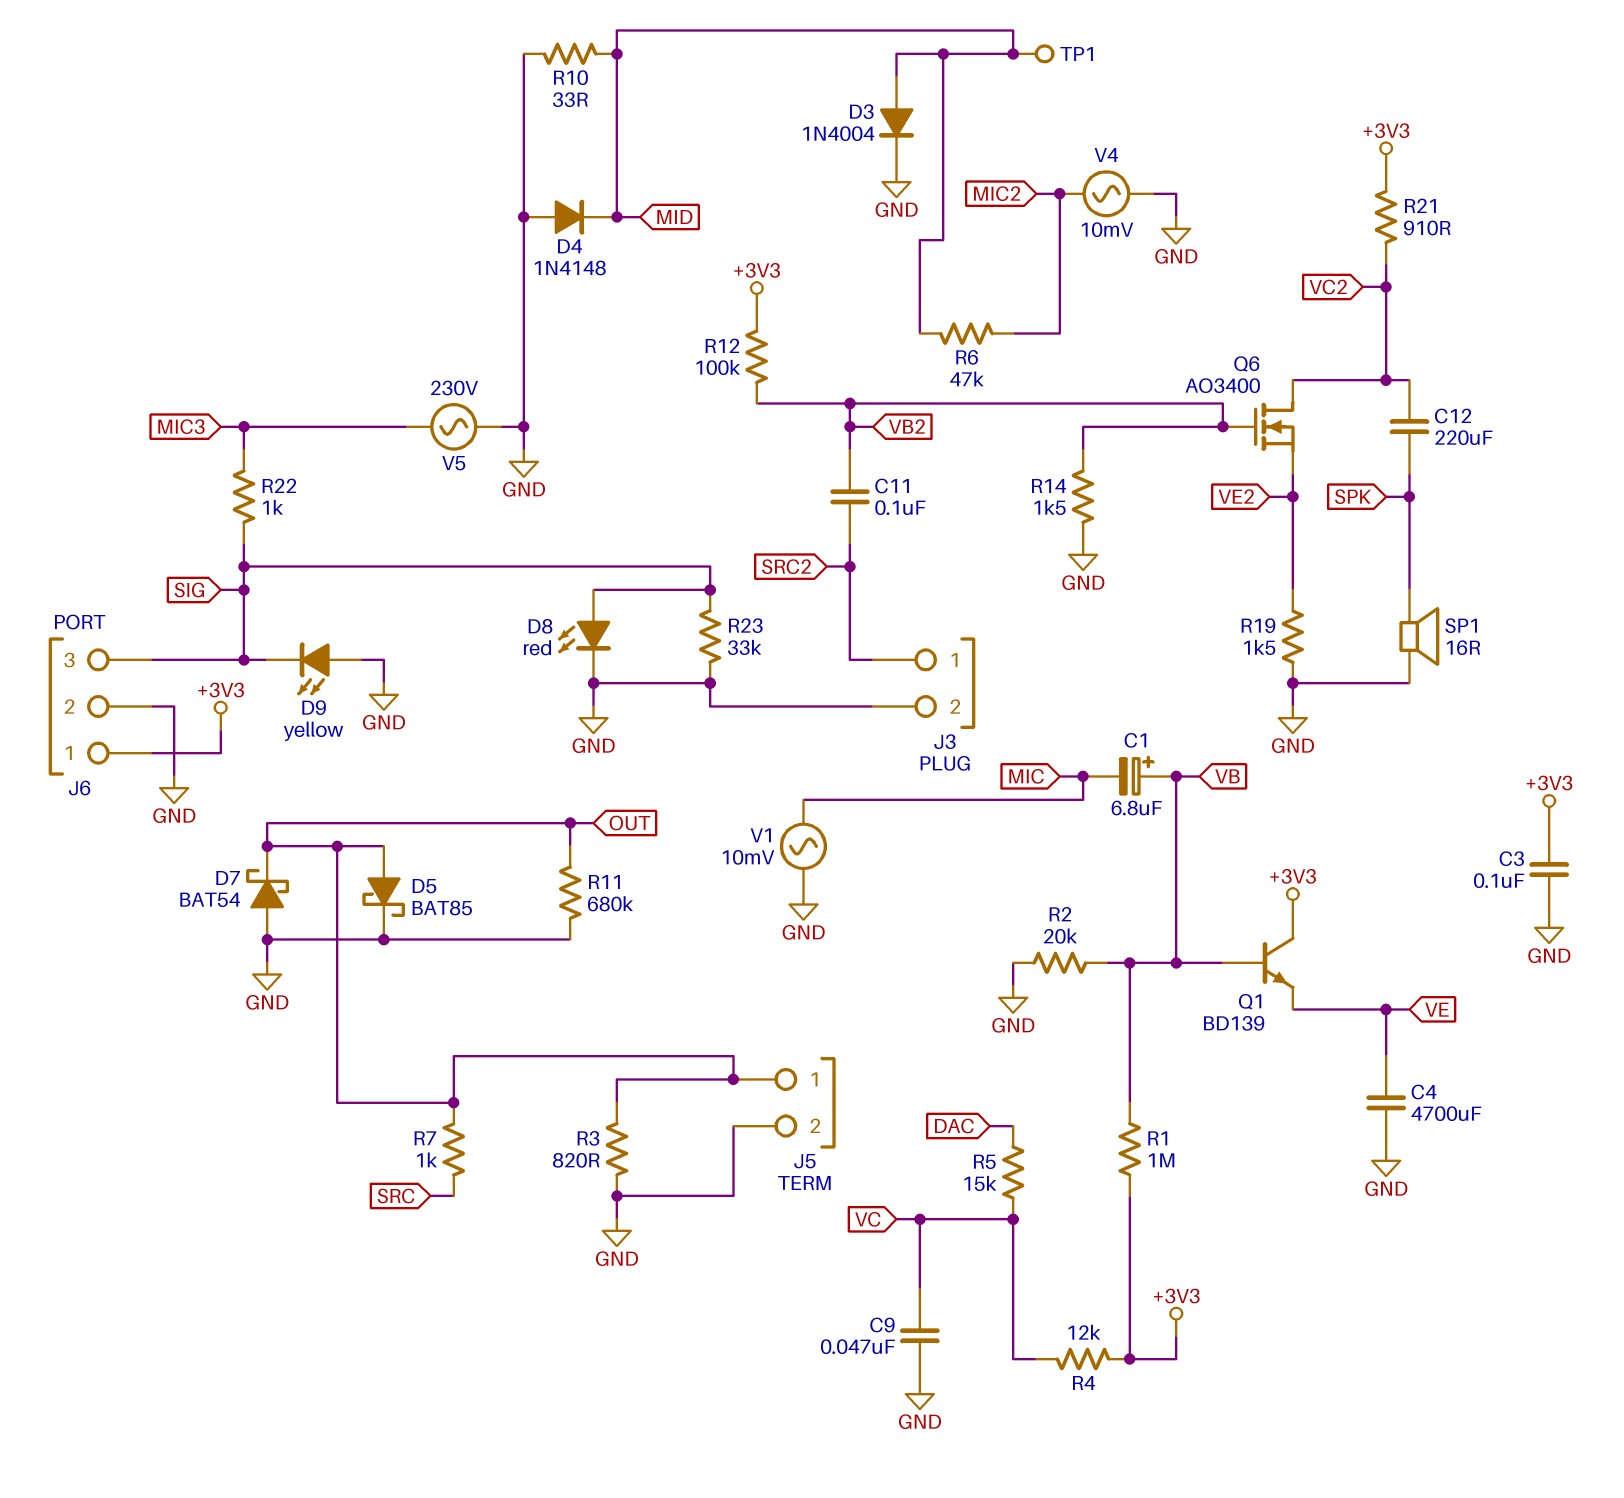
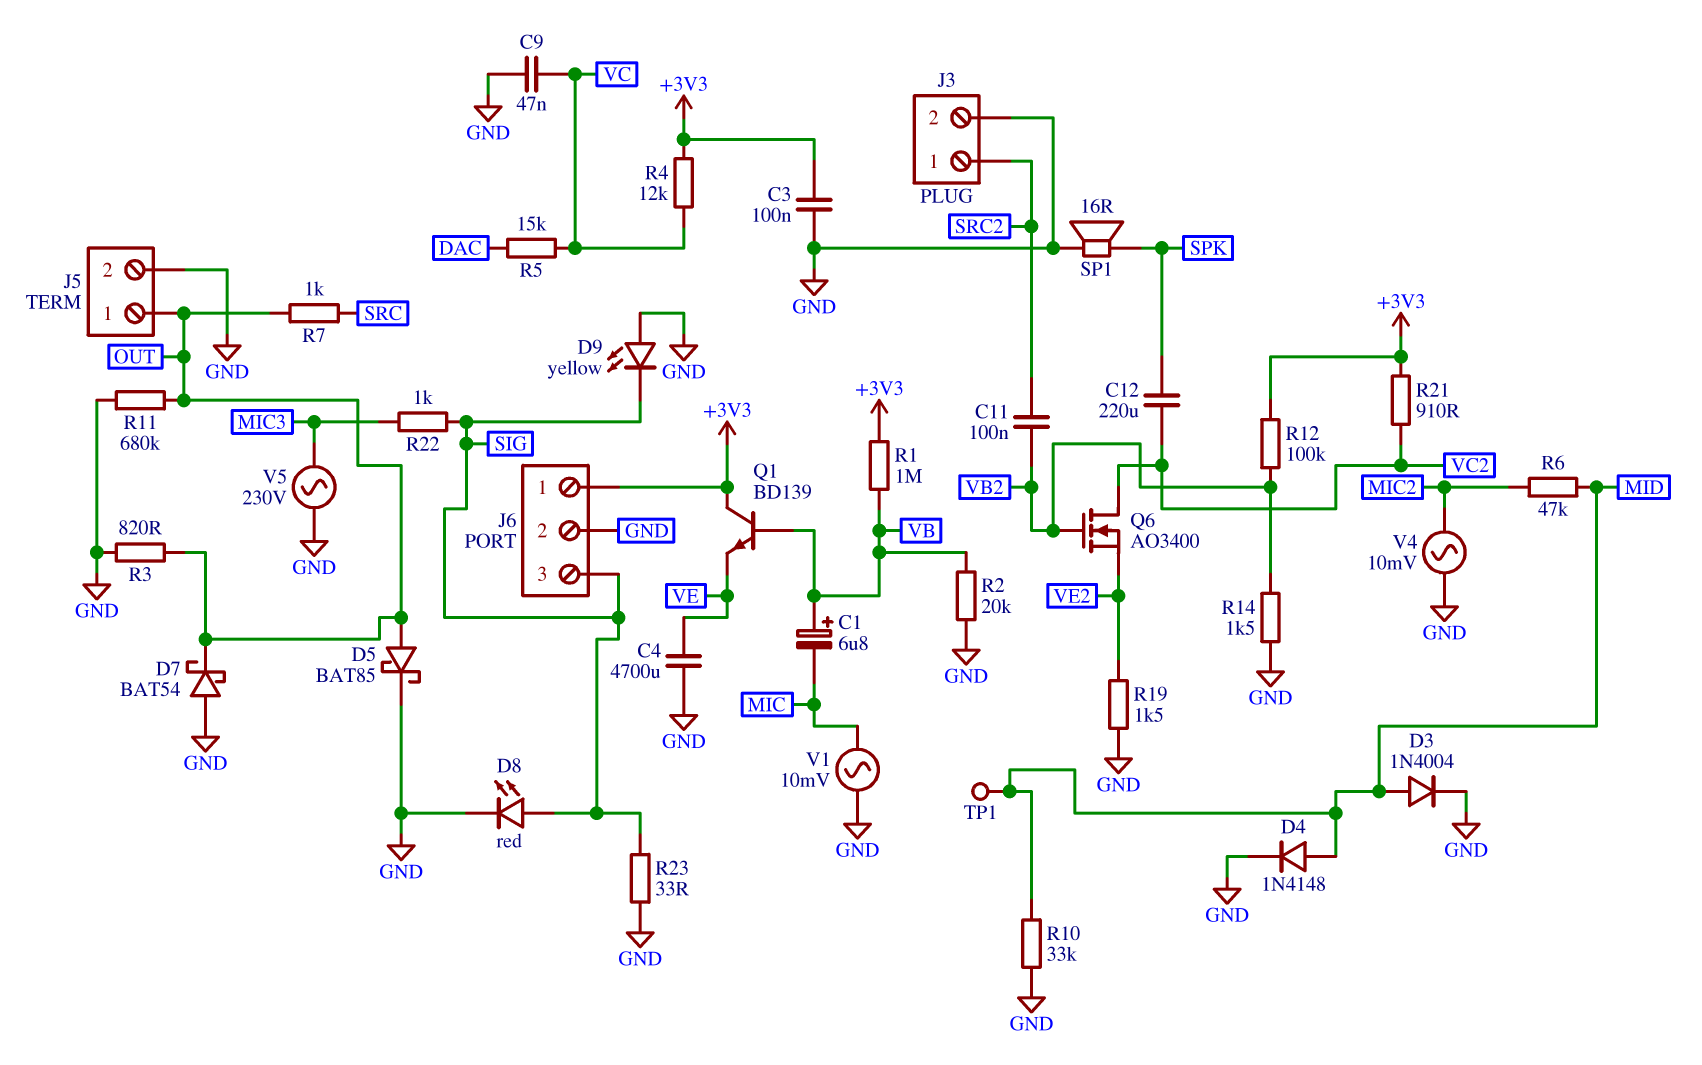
D4: diode 1N4148 (A GND, K MID) -> diode 1N4148 (A MID, K GND)
R10: 33 (GND, MID) -> 33k (GND, MID)
R23: 33k (GND, SIG) -> 33 (GND, SIG)

